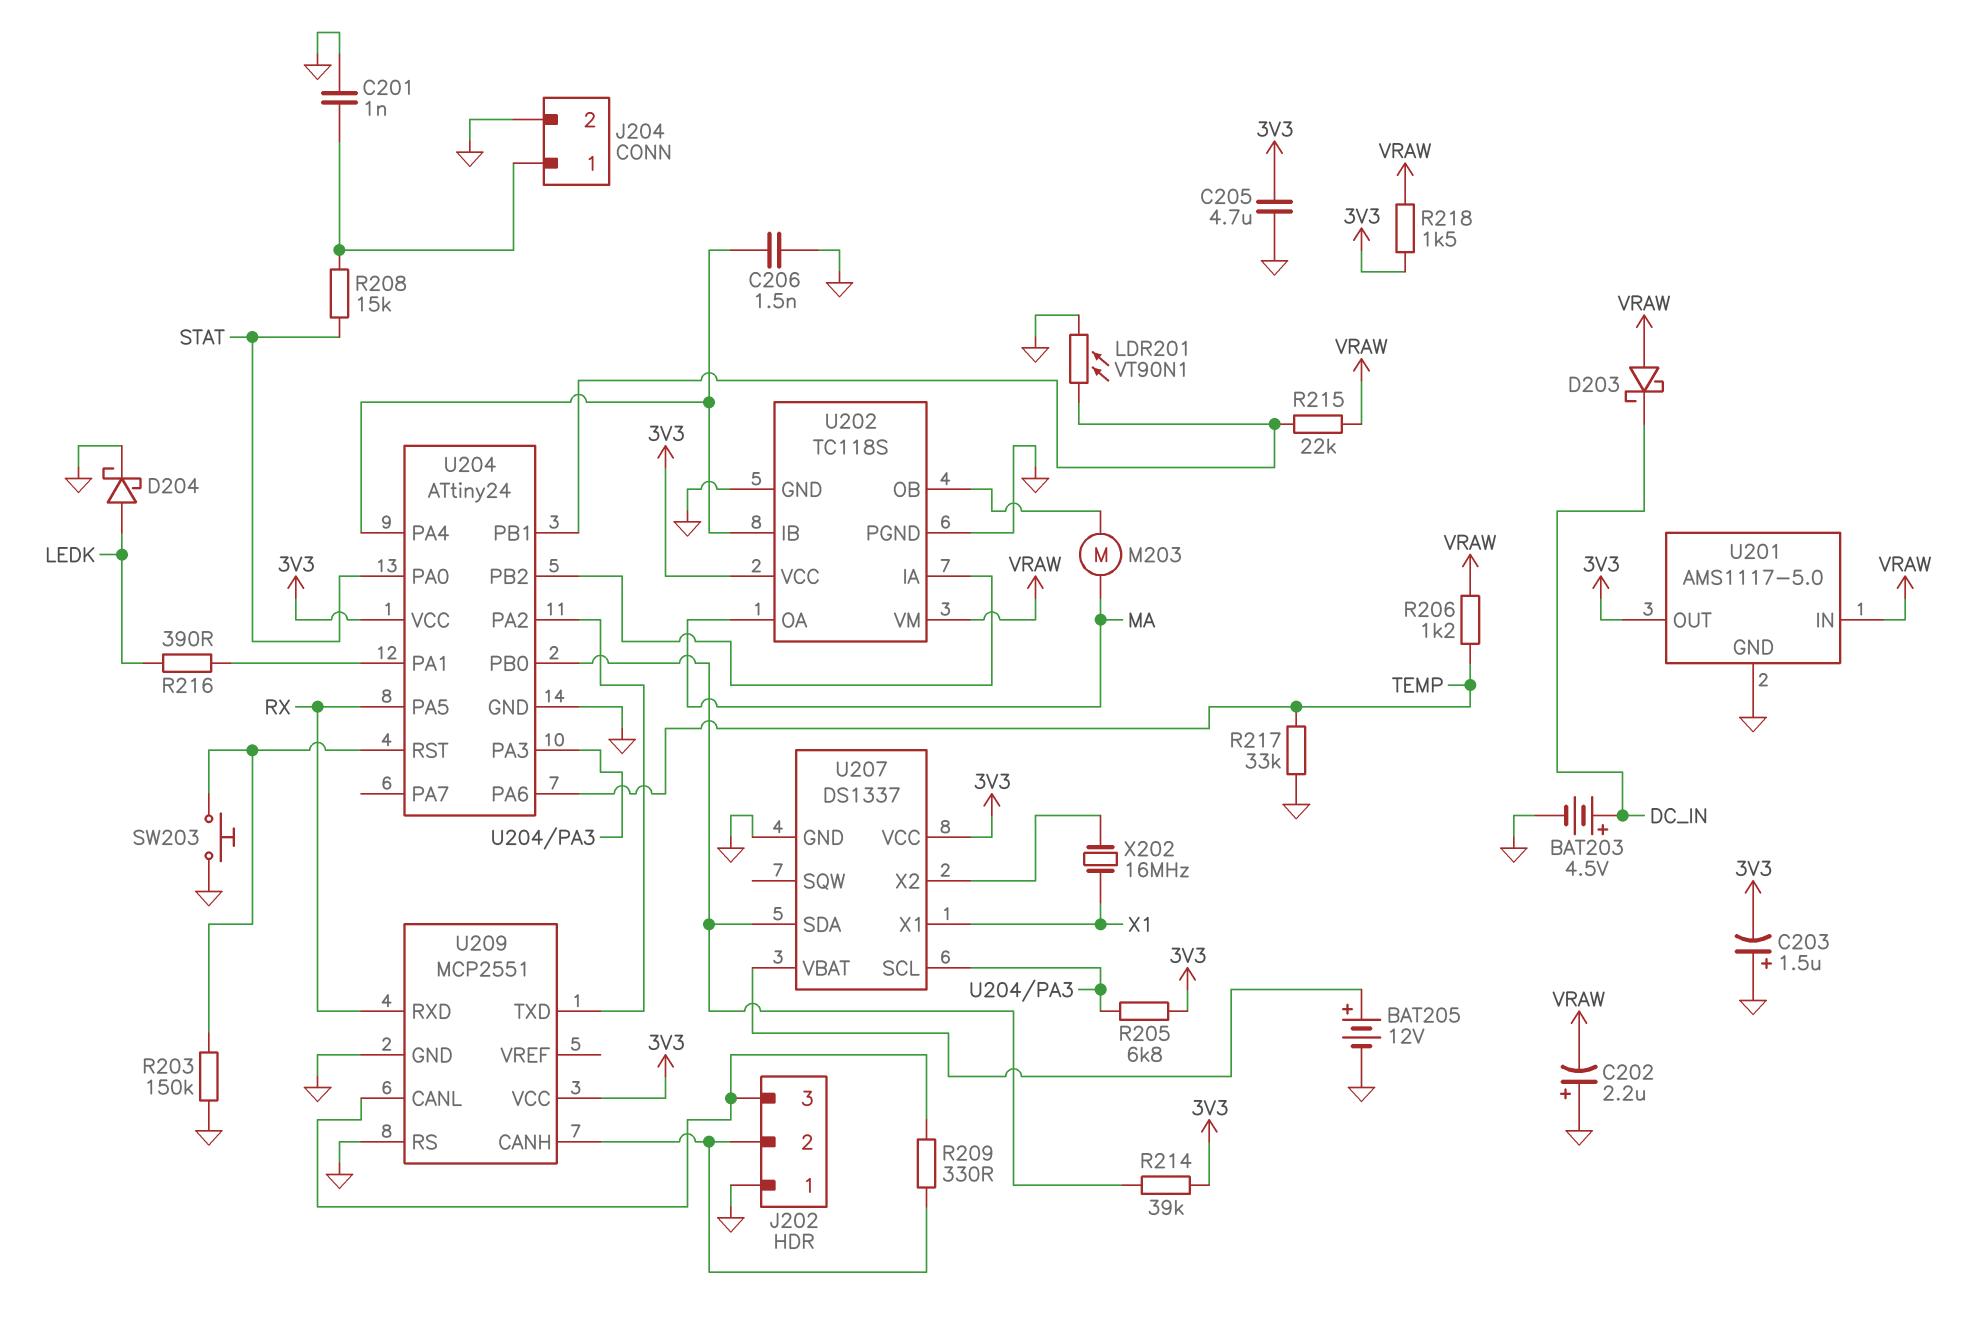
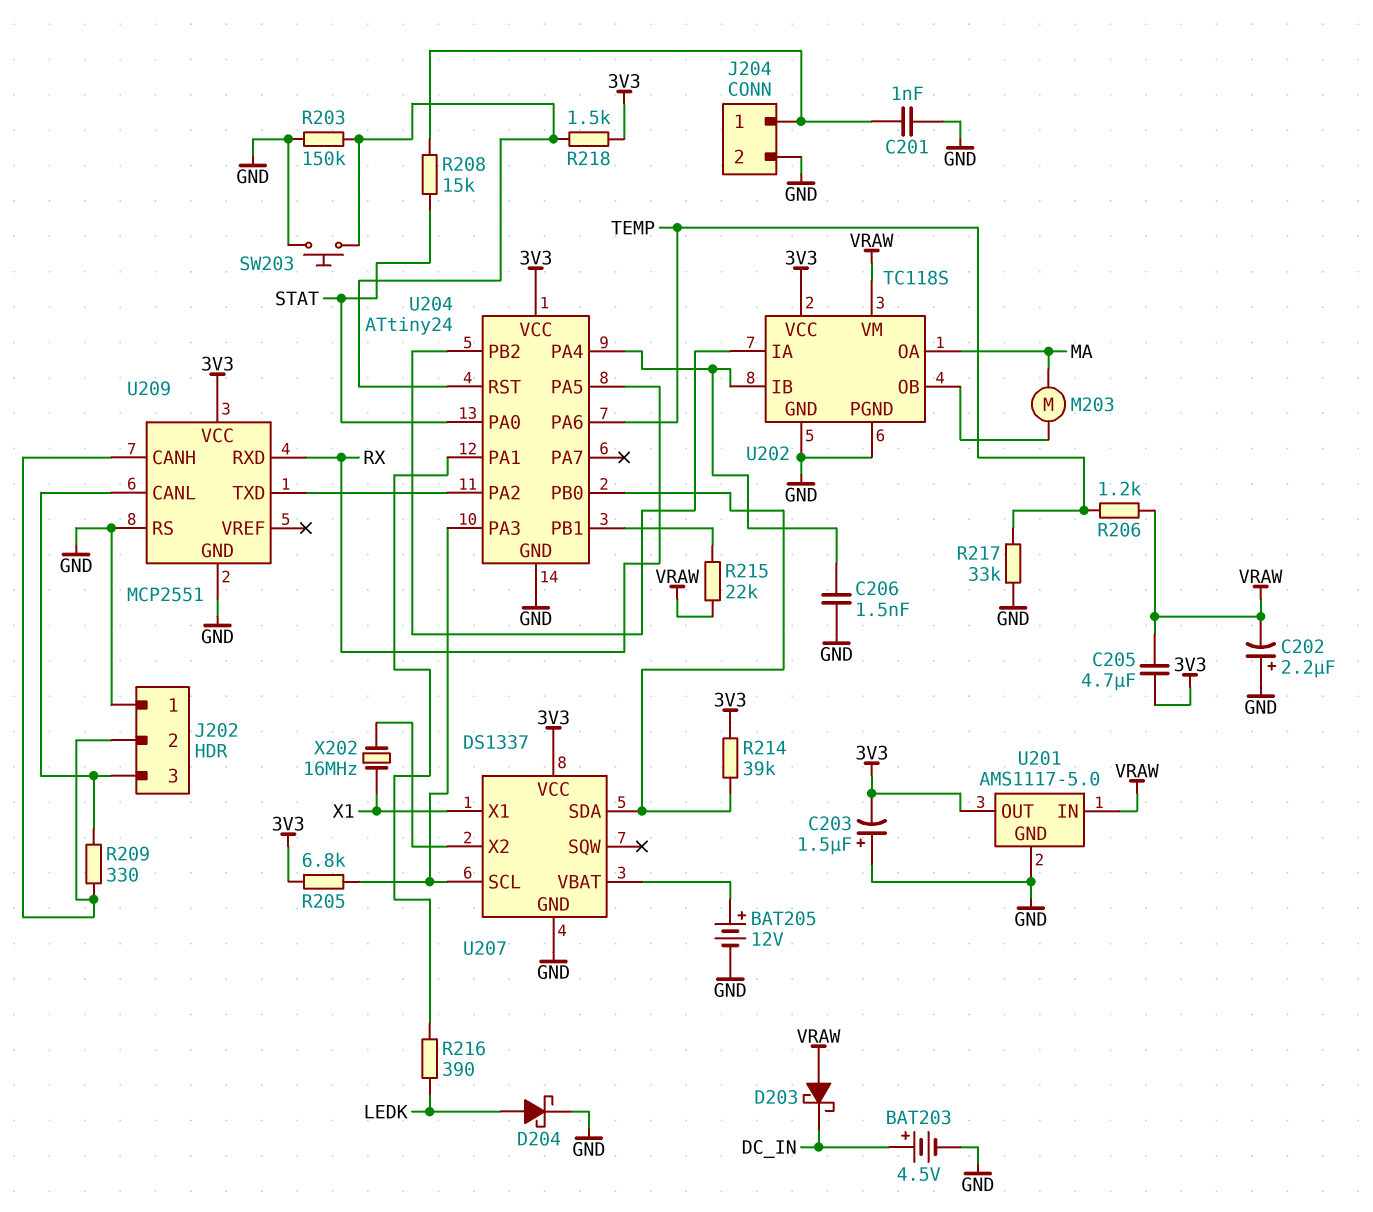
C205: 4.7uF (3V3, GND) -> 4.7uF (3V3, VRAW)
LDR201: VT90N1 (GND, U204/PB1) -> none
R218: 1.5k (3V3, VRAW) -> 1.5k (3V3, U204/RST)

